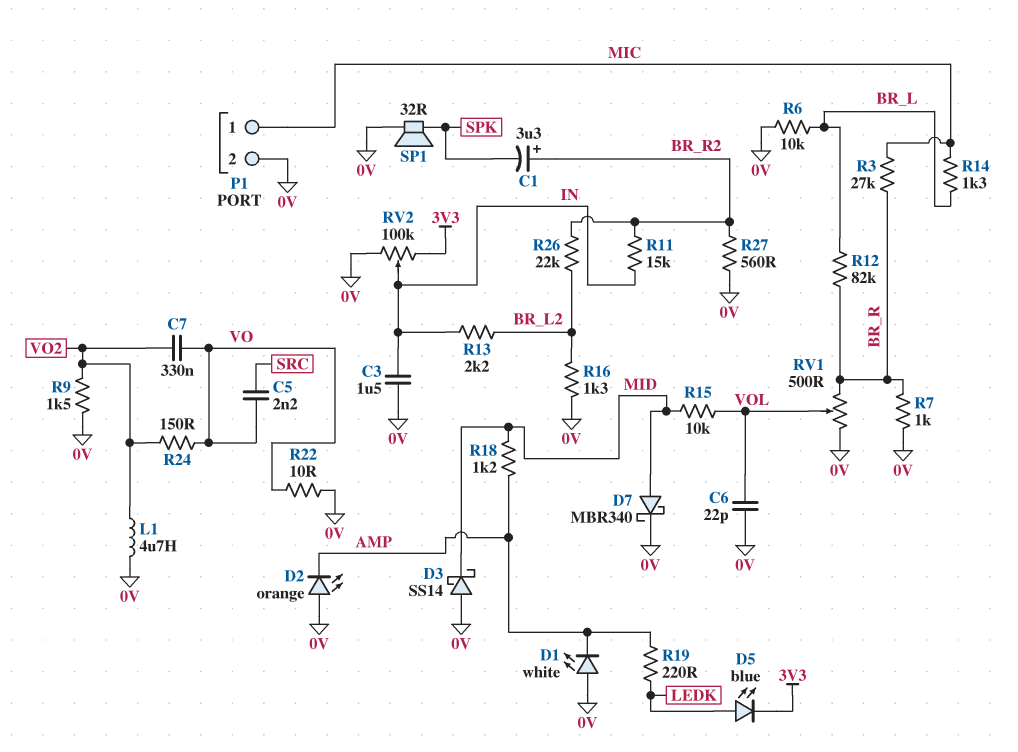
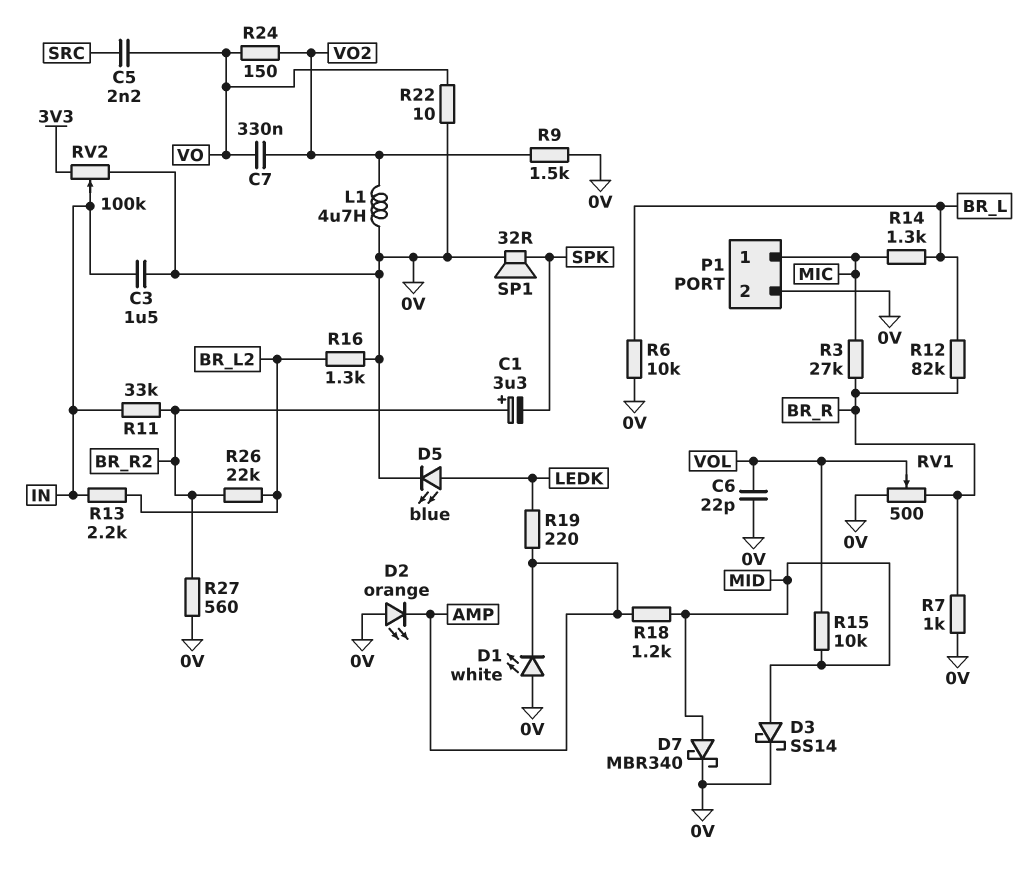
D3: schottky SS14 (A 0V, K MID) -> schottky SS14 (A MID, K 0V)
D5: LED blue (A LEDK, K 3V3) -> LED blue (A LEDK, K 0V)
R11: 15k (BR_R2, IN) -> 33k (BR_R2, IN)

